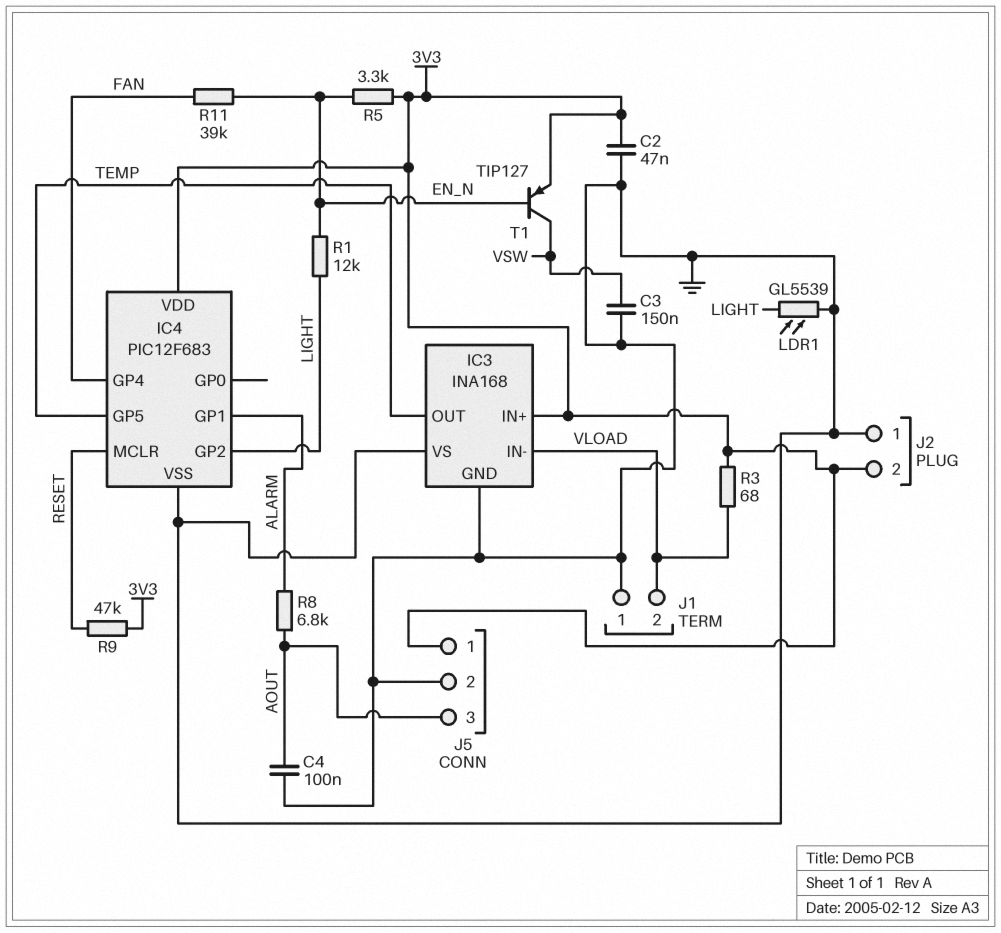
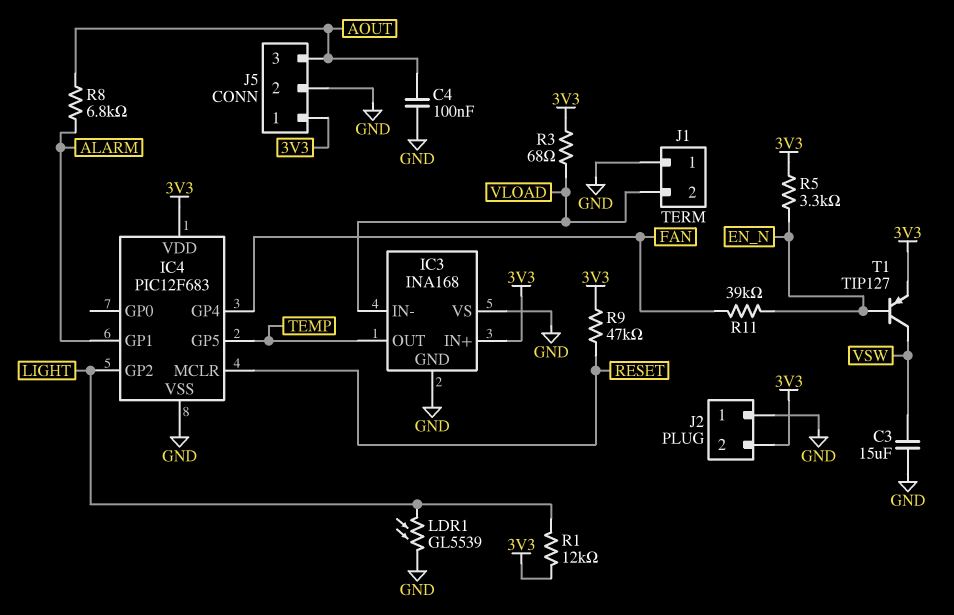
C2: 47nF (3V3, GND) -> none
C3: 150nF (GND, VSW) -> 15uF (GND, VSW)
R1: 12k (EN_N, LIGHT) -> 12k (3V3, LIGHT)

